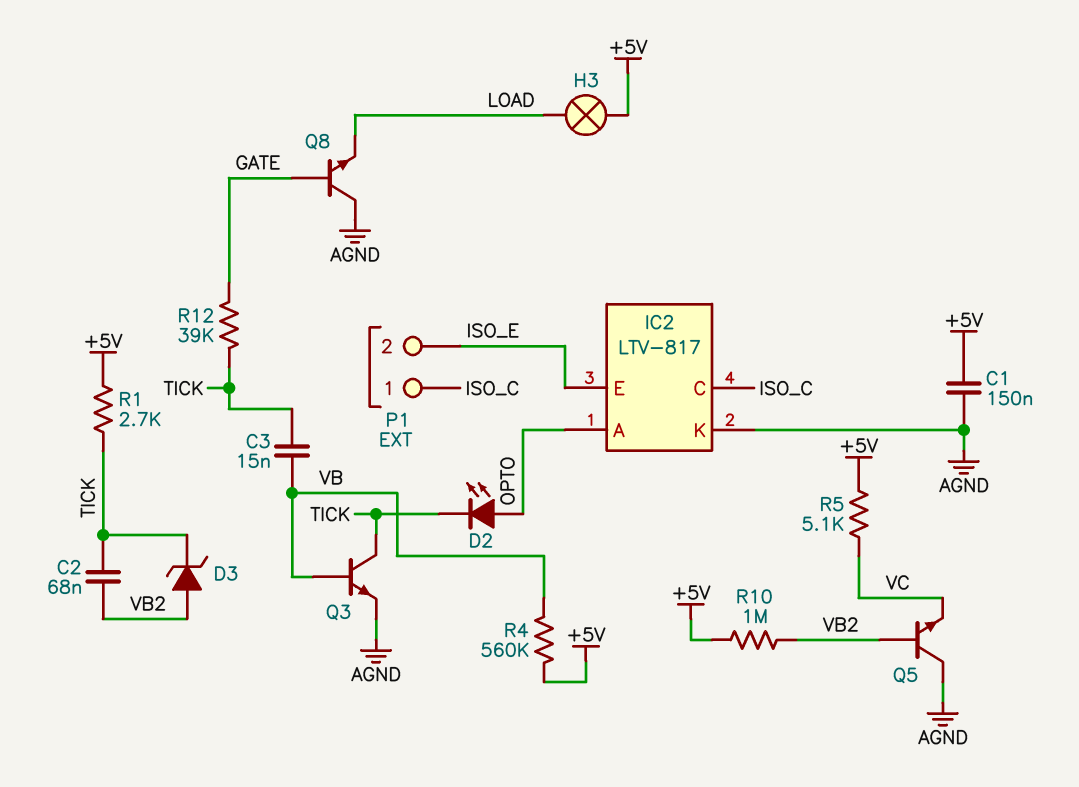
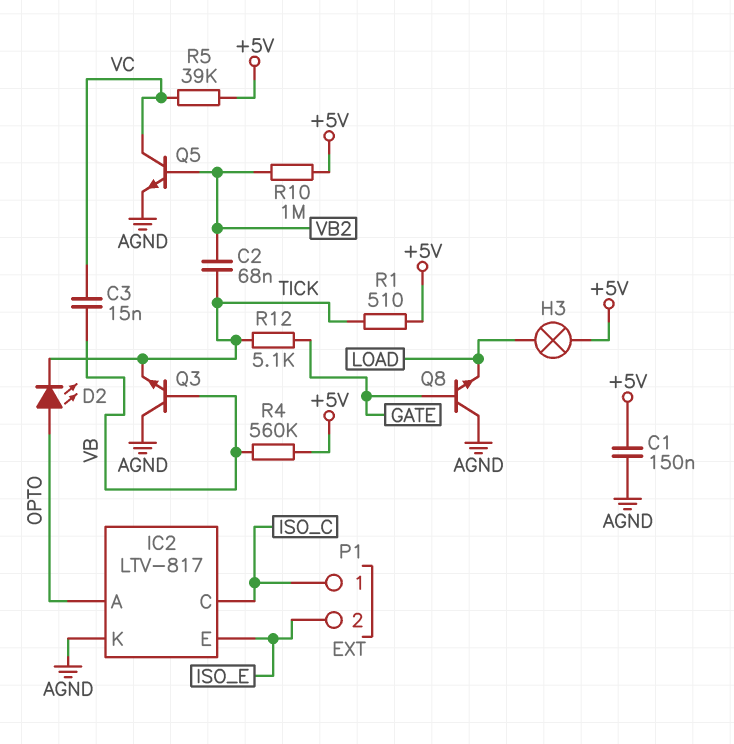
C3: 15nF (TICK, VB) -> 15nF (VB, VC)
D3: zener (A VB2, K TICK) -> none
Q3: NPN (B VB, C TICK, E AGND) -> NPN (B VB, C AGND, E TICK)
Q5: NPN (B VB2, C AGND, E VC) -> NPN (B VB2, C VC, E AGND)
R1: 2.7k (+5V, TICK) -> 510 (+5V, TICK)
R5: 5.1k (+5V, VC) -> 39k (+5V, VC)
R12: 39k (GATE, TICK) -> 5.1k (GATE, TICK)

